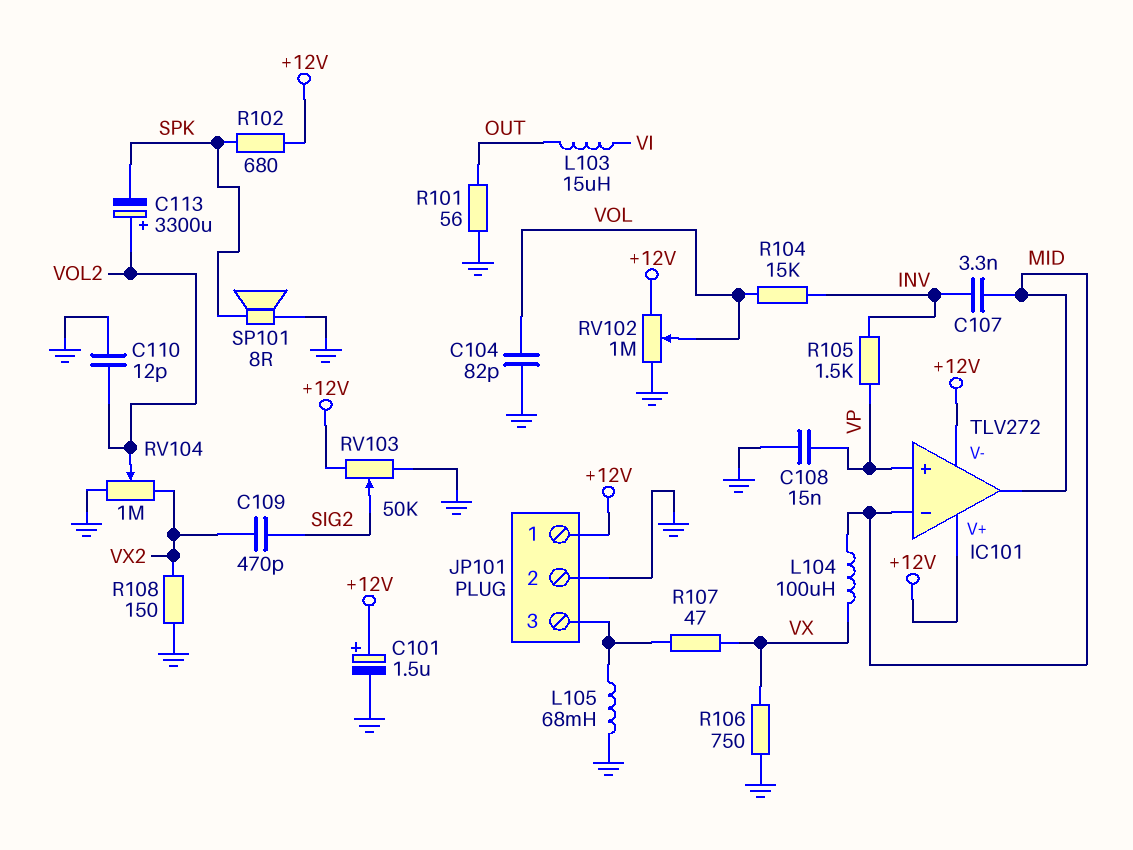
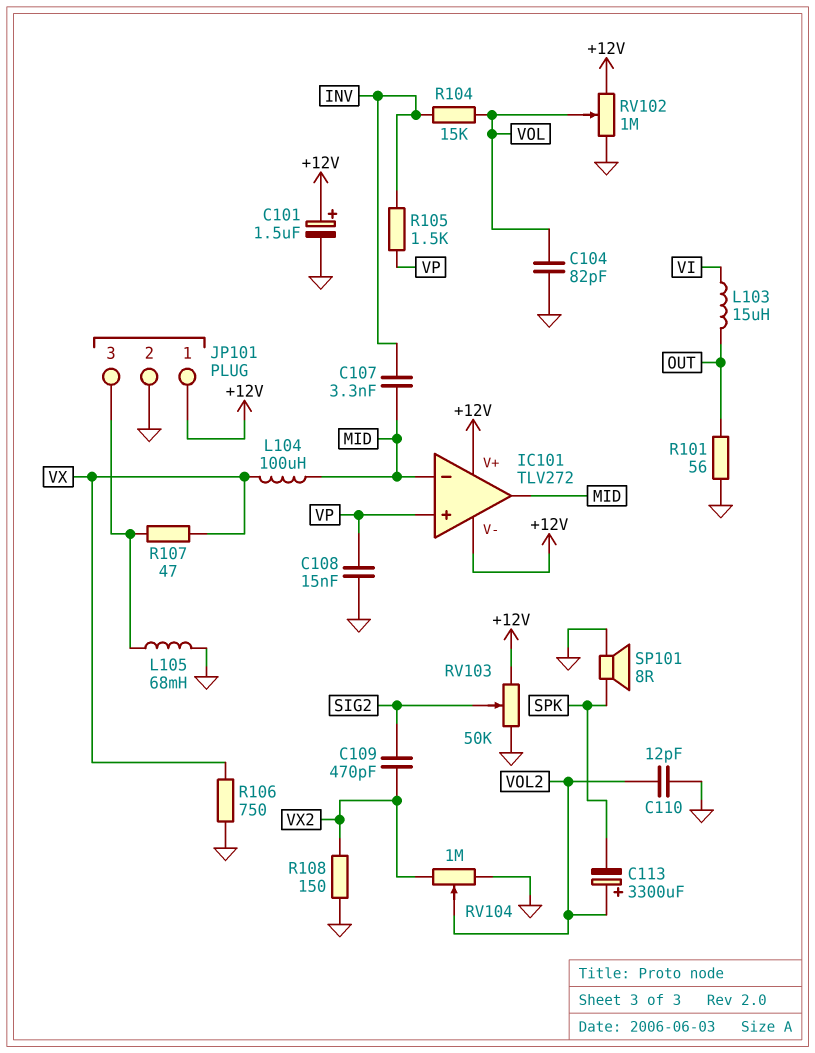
R102: 680 (+12V, SPK) -> none

